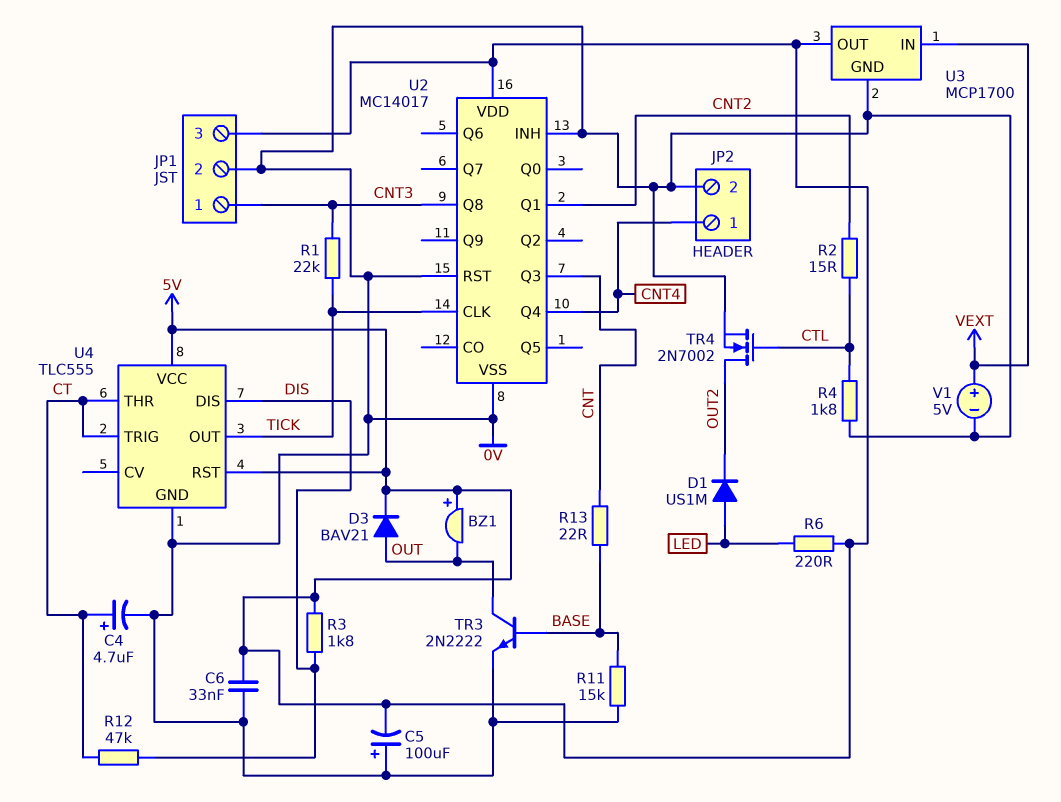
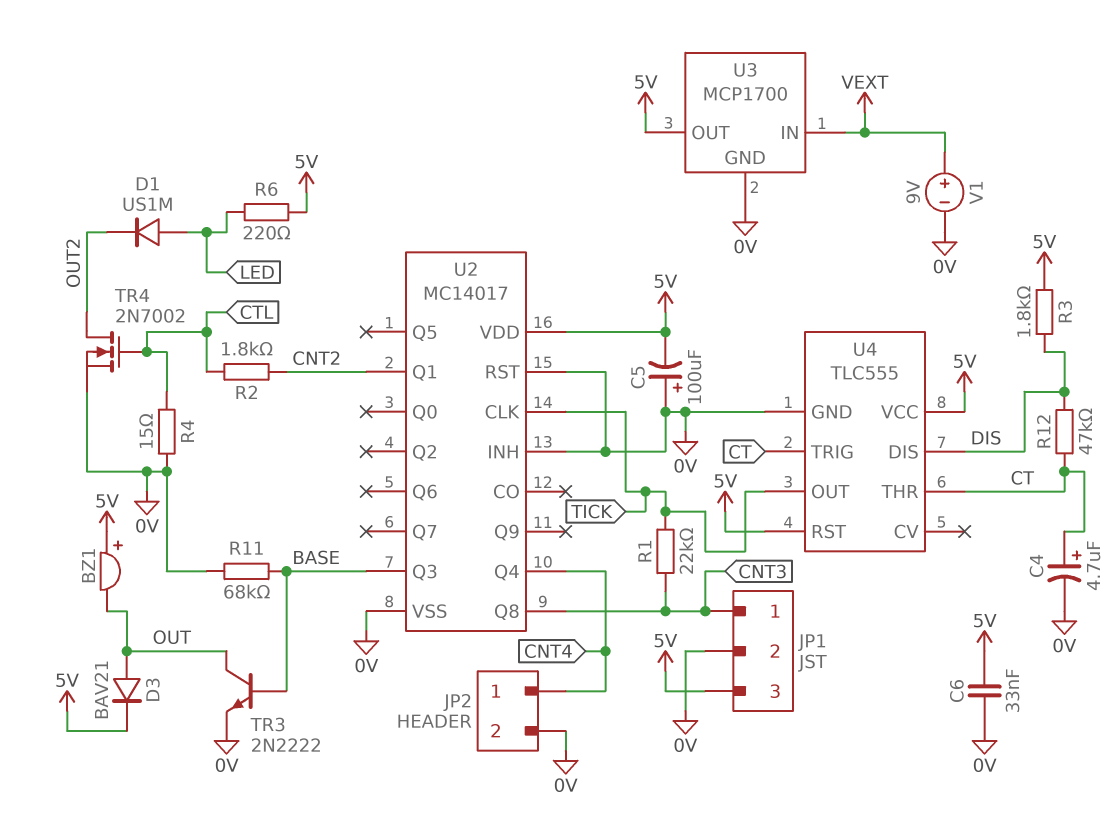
R2: 15 (CNT2, CTL) -> 1.8k (CNT2, CTL)
R4: 1.8k (0V, CTL) -> 15 (0V, CTL)
R11: 15k (0V, BASE) -> 68k (0V, BASE)
R13: 22 (BASE, CNT) -> none
U2 pin Q3: CNT -> BASE
V1: 5V (plus VEXT, minus 0V) -> 9V (plus VEXT, minus 0V)

